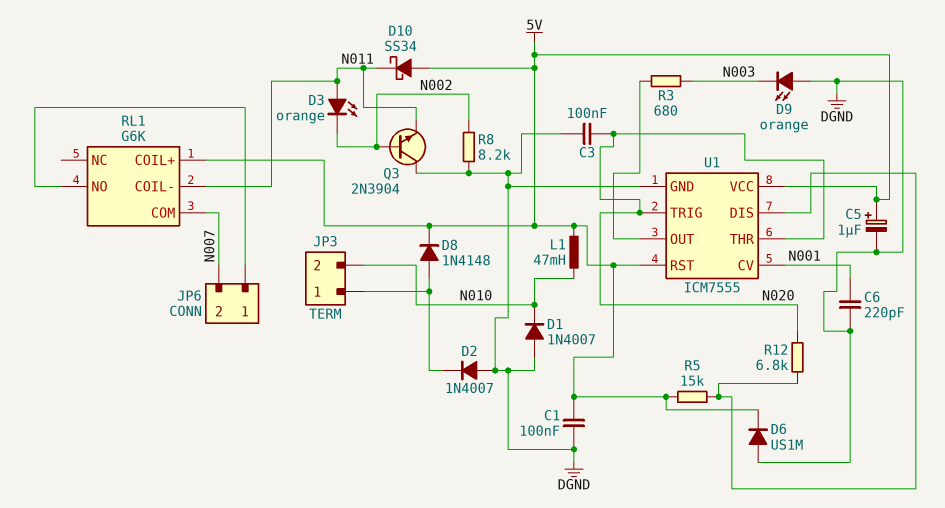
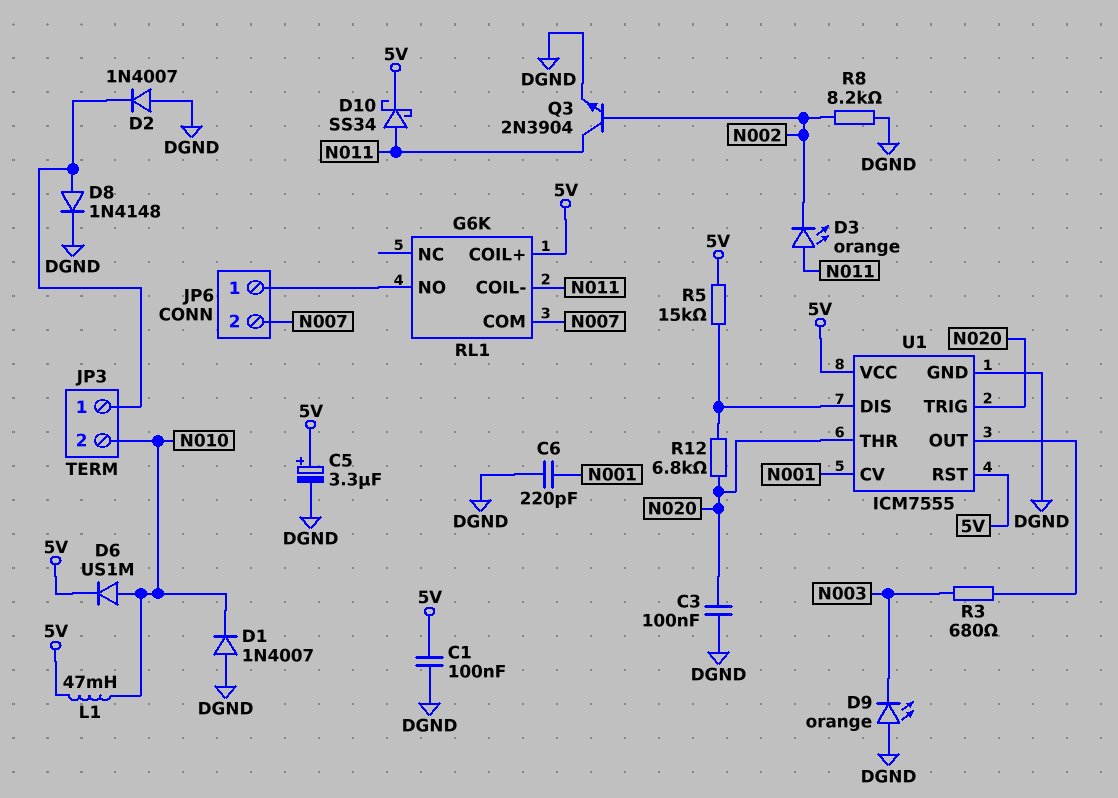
C5: 1uF (plus 5V, minus DGND) -> 3.3uF (plus 5V, minus DGND)
D6: diode US1M (A DGND, K 5V) -> diode US1M (A N010, K 5V)
D8: diode 1N4148 (A JP3/1, K 5V) -> diode 1N4148 (A JP3/1, K DGND)
D10: schottky SS34 (A 5V, K N011) -> schottky SS34 (A N011, K 5V)
Q3: NPN 2N3904 (B N002, C DGND, E N011) -> NPN 2N3904 (B N002, C N011, E DGND)

